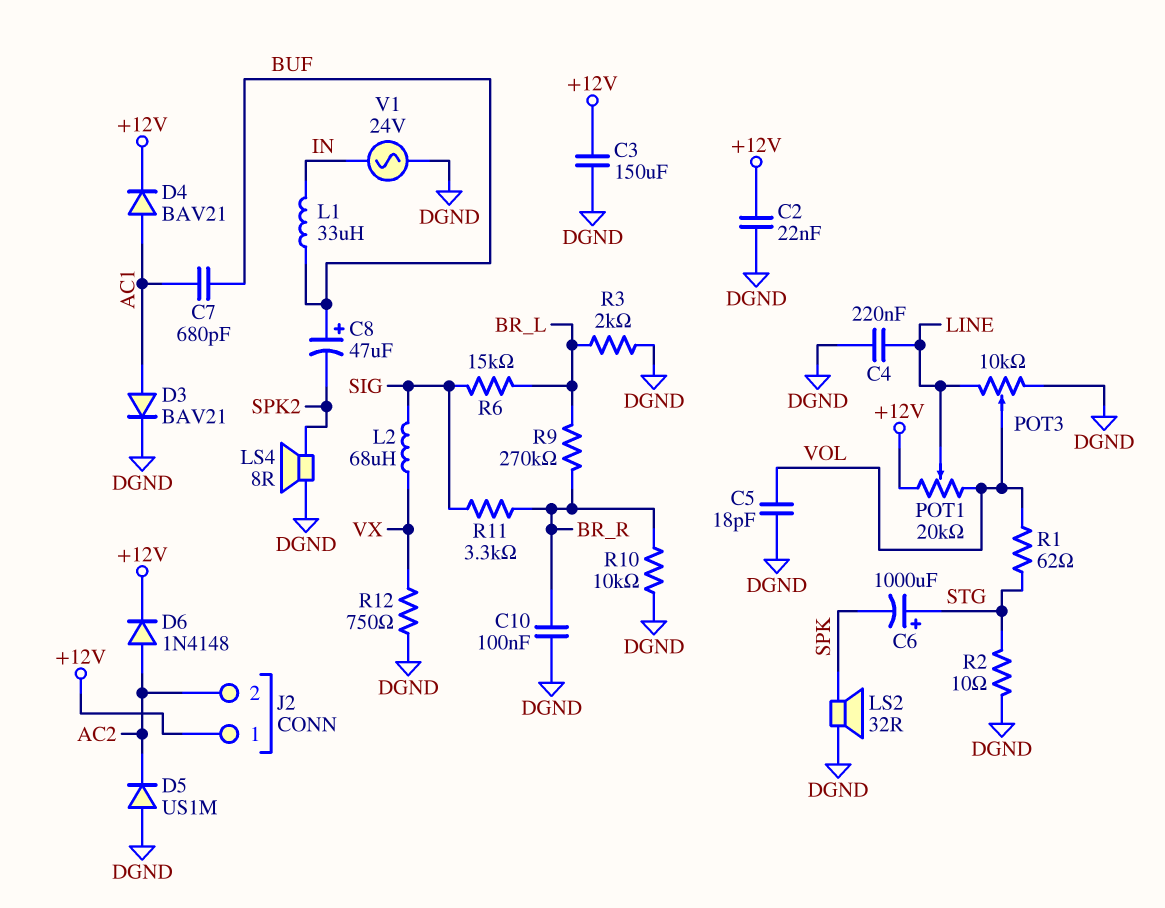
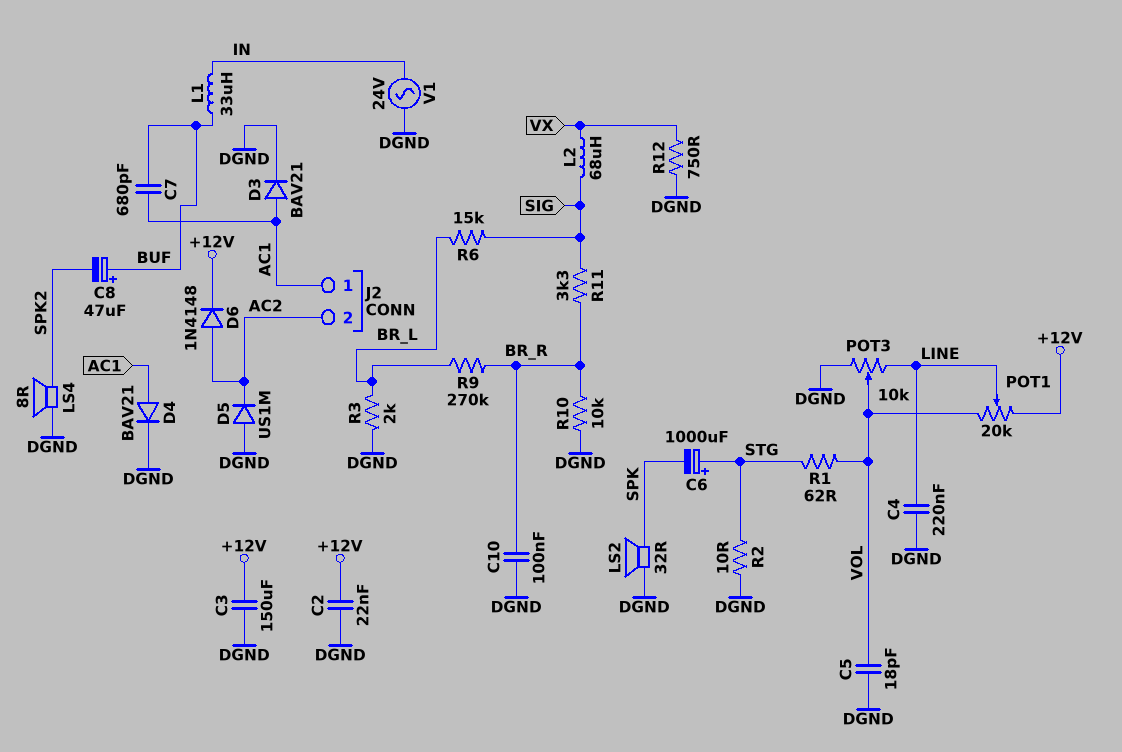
D4: diode BAV21 (A AC1, K +12V) -> diode BAV21 (A AC1, K DGND)
J2 pin 1: +12V -> AC1

